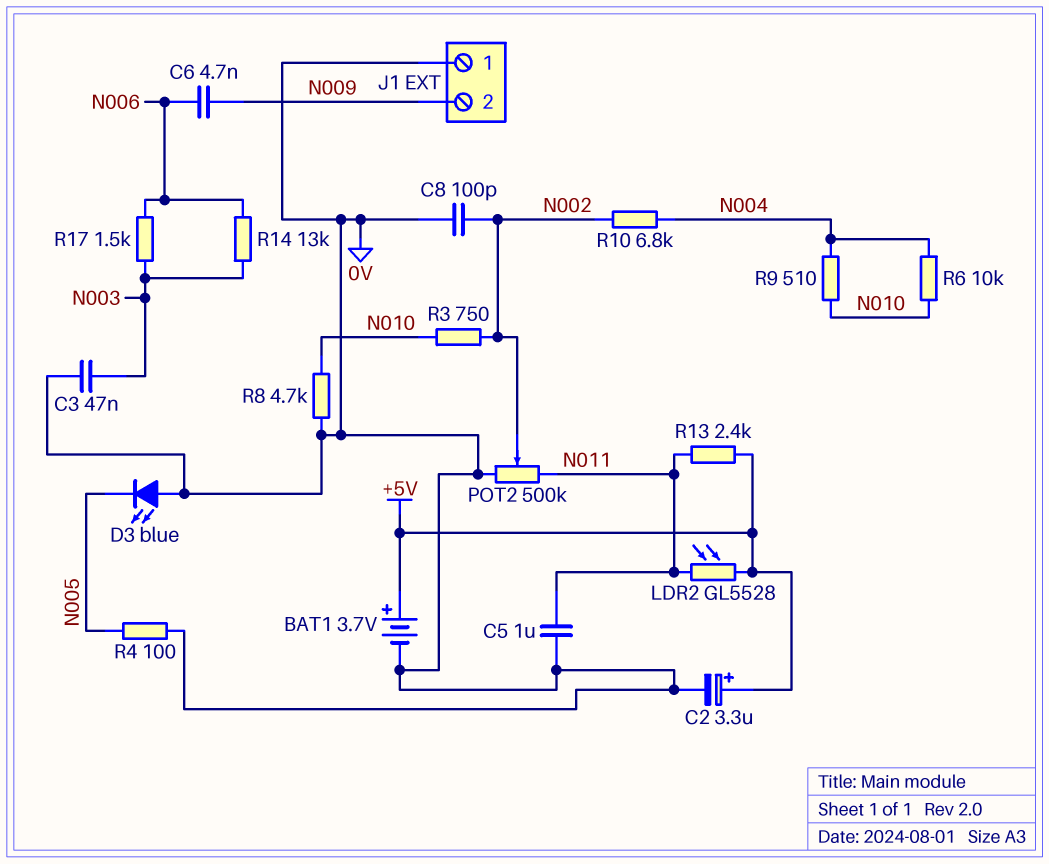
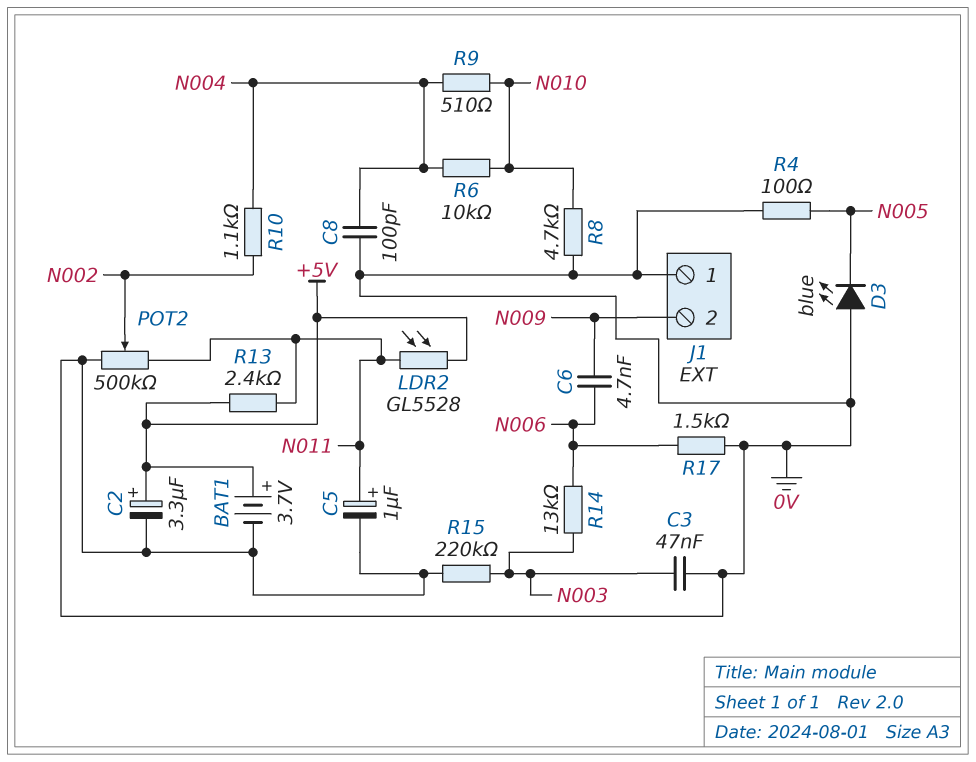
C5: 1uF (0V, N011) -> 1uF (plus N011, minus 0V)
C8: 100pF (0V, N002) -> 100pF (0V, N004)
R3: 750 (N002, N010) -> none
R10: 6.8k (N002, N004) -> 1.1k (N002, N004)
R15: none -> 220k (0V, N003)
R17: 1.5k (N003, N006) -> 1.5k (0V, N006)

